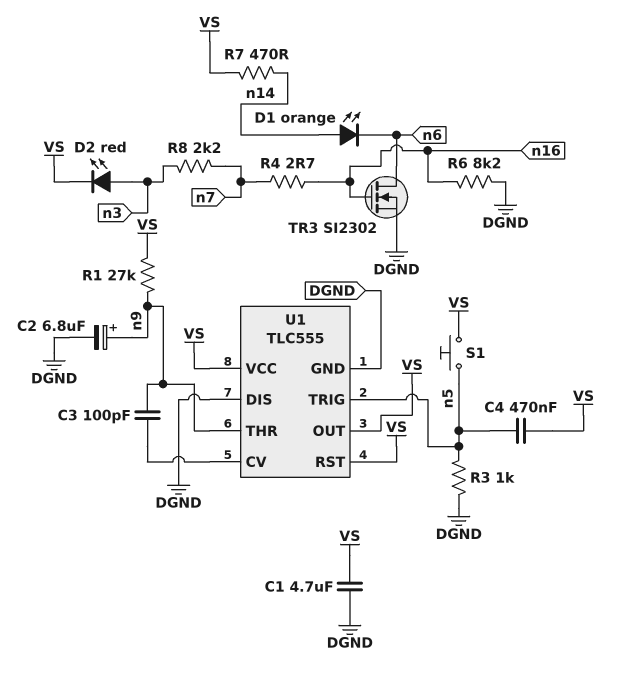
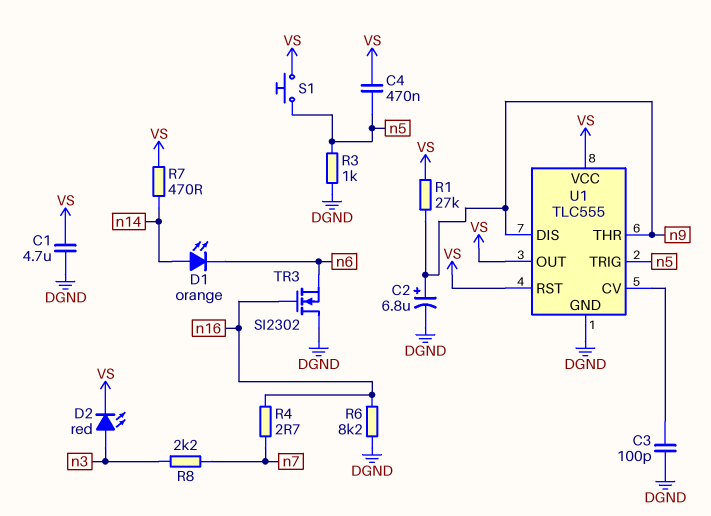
C3: 100pF (U1/CV, n9) -> 100pF (DGND, U1/CV)
TR3: NMOS SI2302 (G n16, D n6, S DGND) -> NMOS SI2302 (G n16, D DGND, S n6)
U1 pin DIS: DGND -> n9

